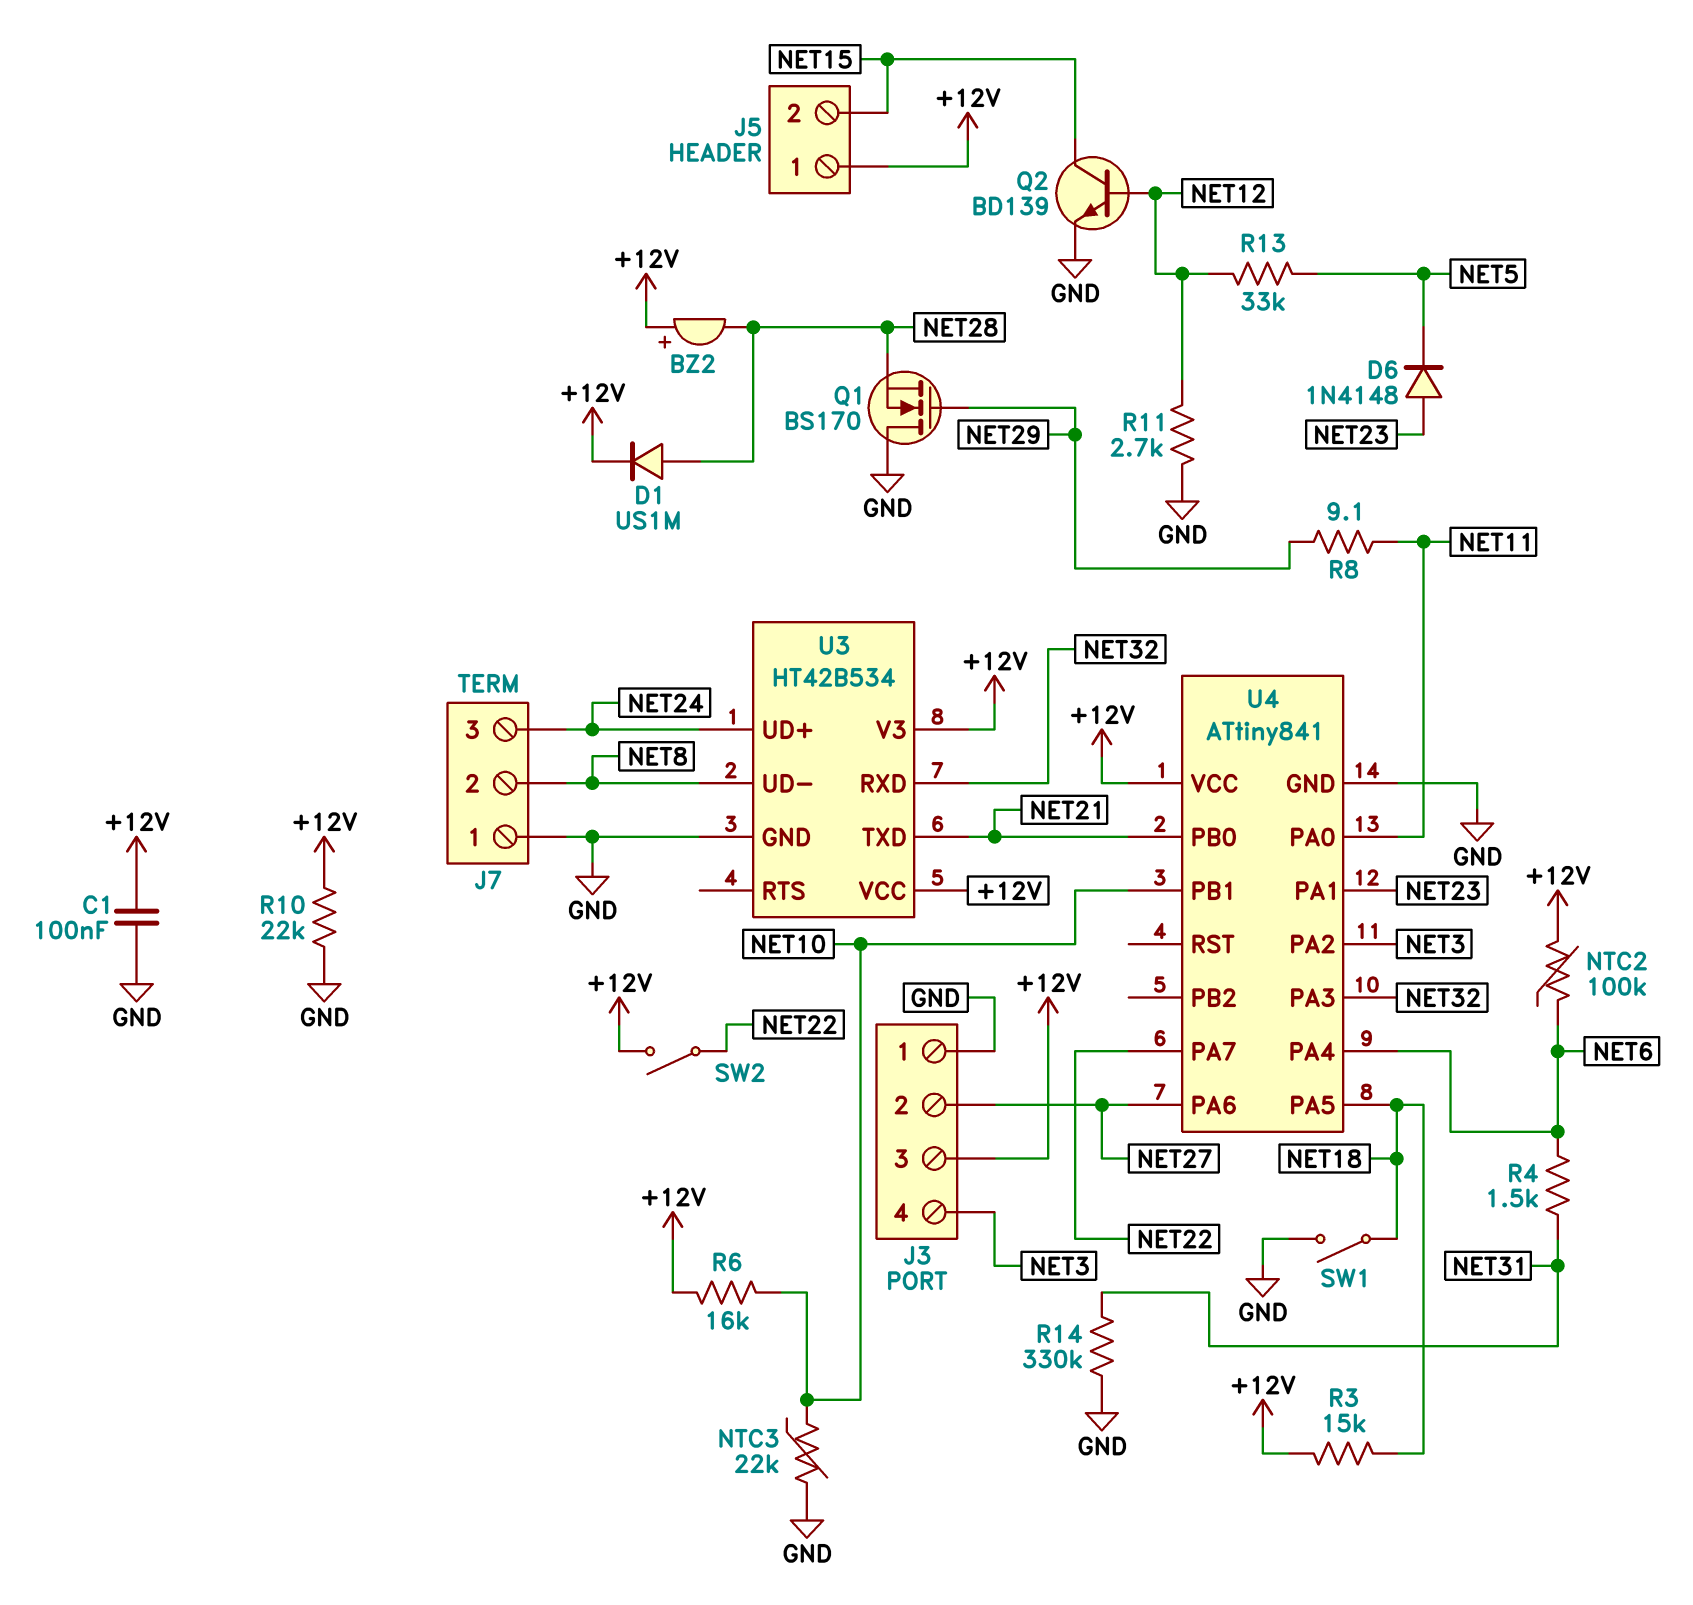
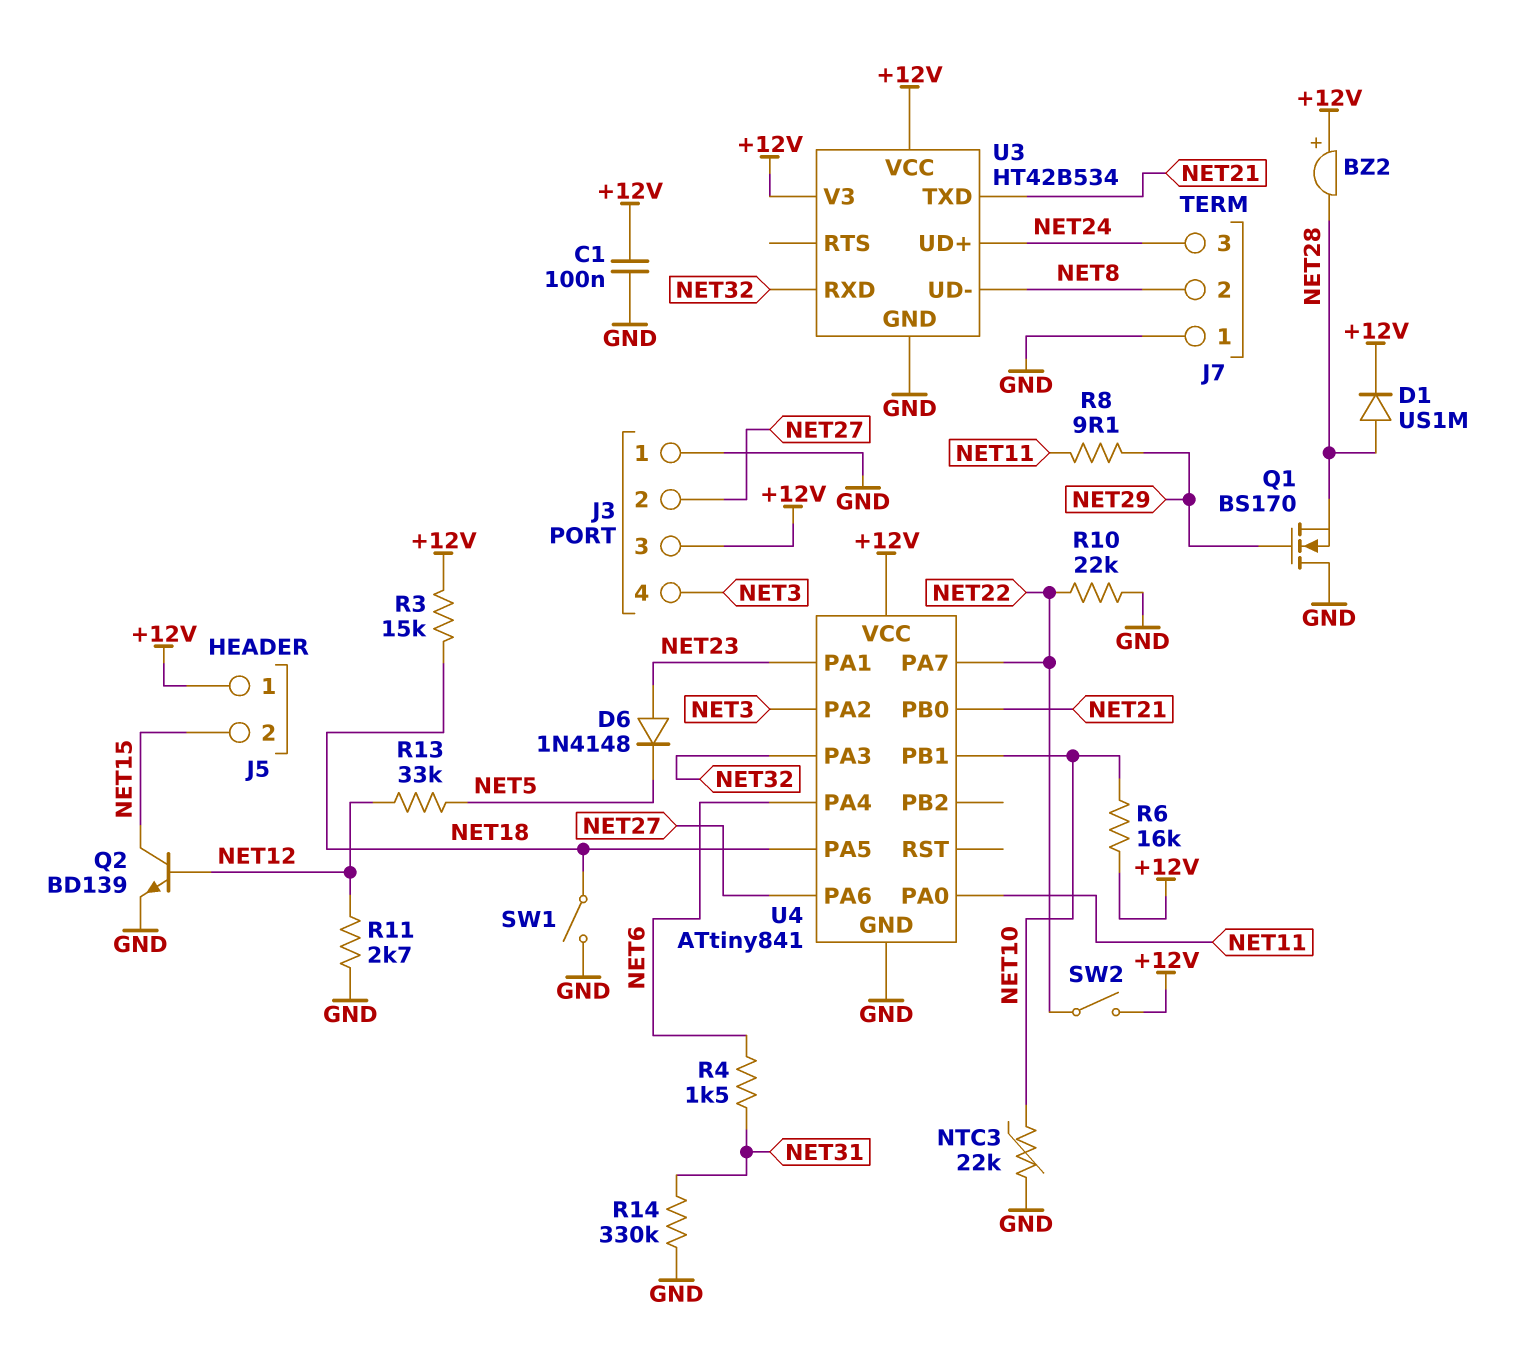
NTC2: 100k (+12V, NET6) -> none
R10: 22k (+12V, GND) -> 22k (GND, NET22)

